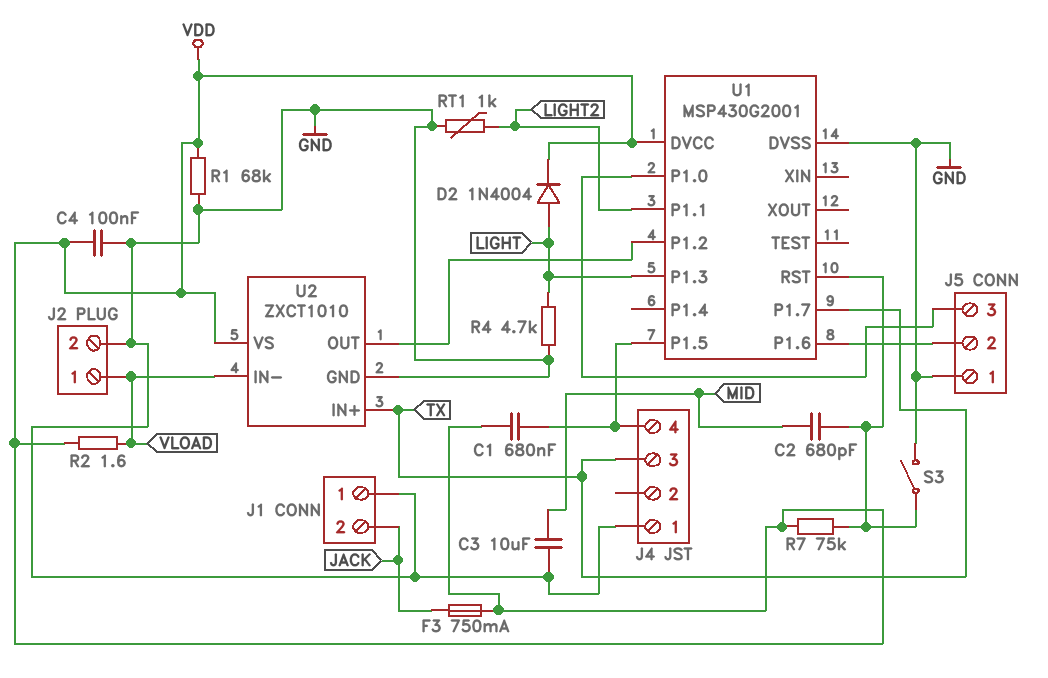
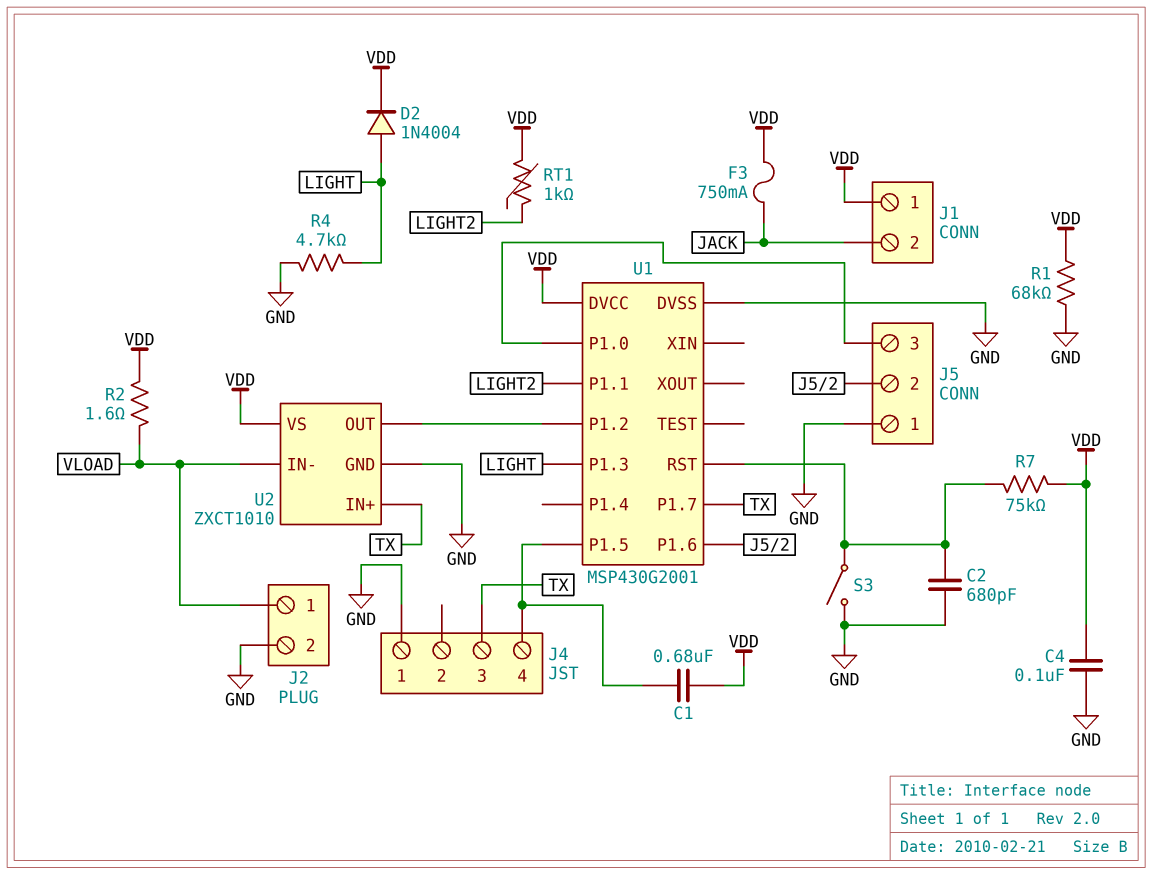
C2: 680pF (MID, U1/RST) -> 680pF (GND, U1/RST)
C3: 10uF (GND, MID) -> none
J1 pin 1: GND -> VDD
RT1: 1k (GND, LIGHT2) -> 1k (LIGHT2, VDD)

